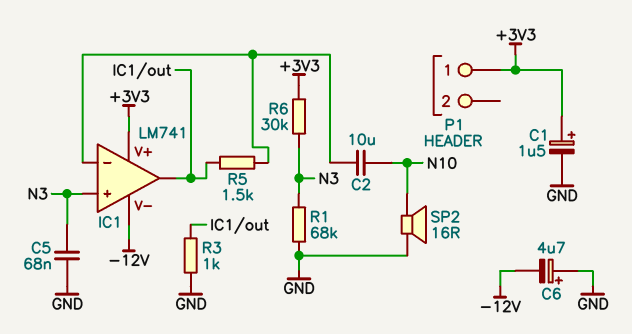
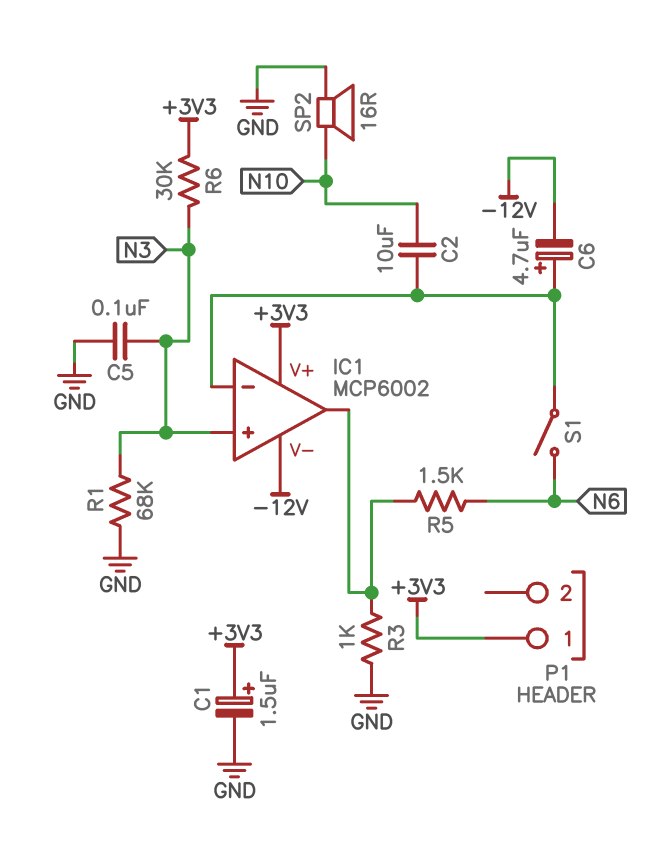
C5: 68nF (GND, N3) -> 100nF (GND, N3)
C6: 4.7uF (plus GND, minus -12V) -> 4.7uF (plus IC1/in-, minus -12V)
IC1: LM741 -> MCP6002
R5: 1.5k (IC1/in-, IC1/out) -> 1.5k (IC1/out, N6)
S1: none -> switch (IC1/in-, N6)

